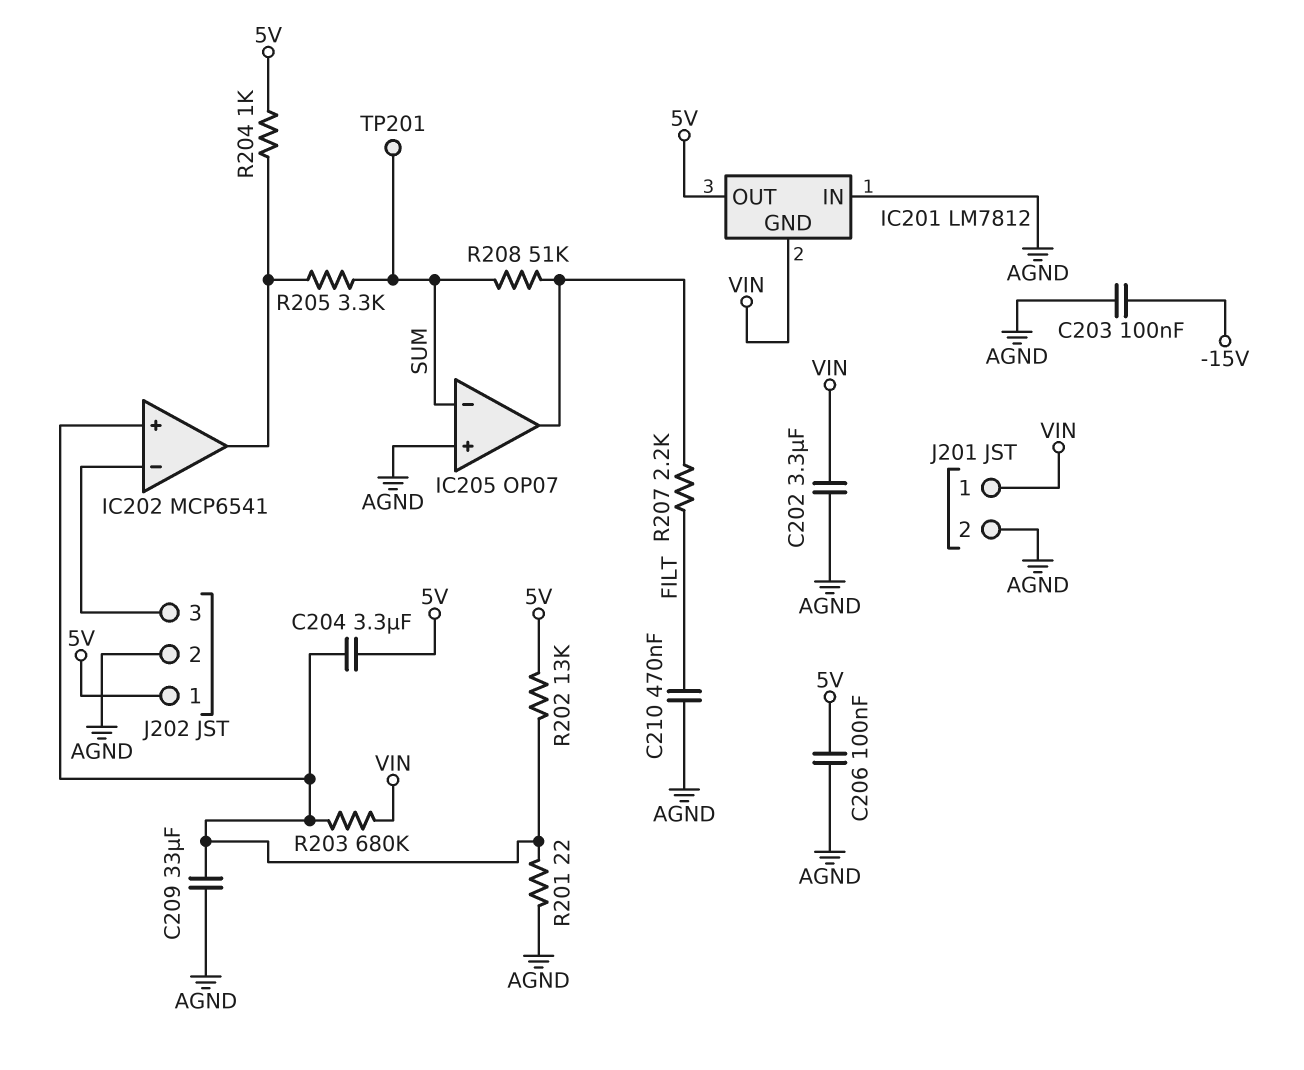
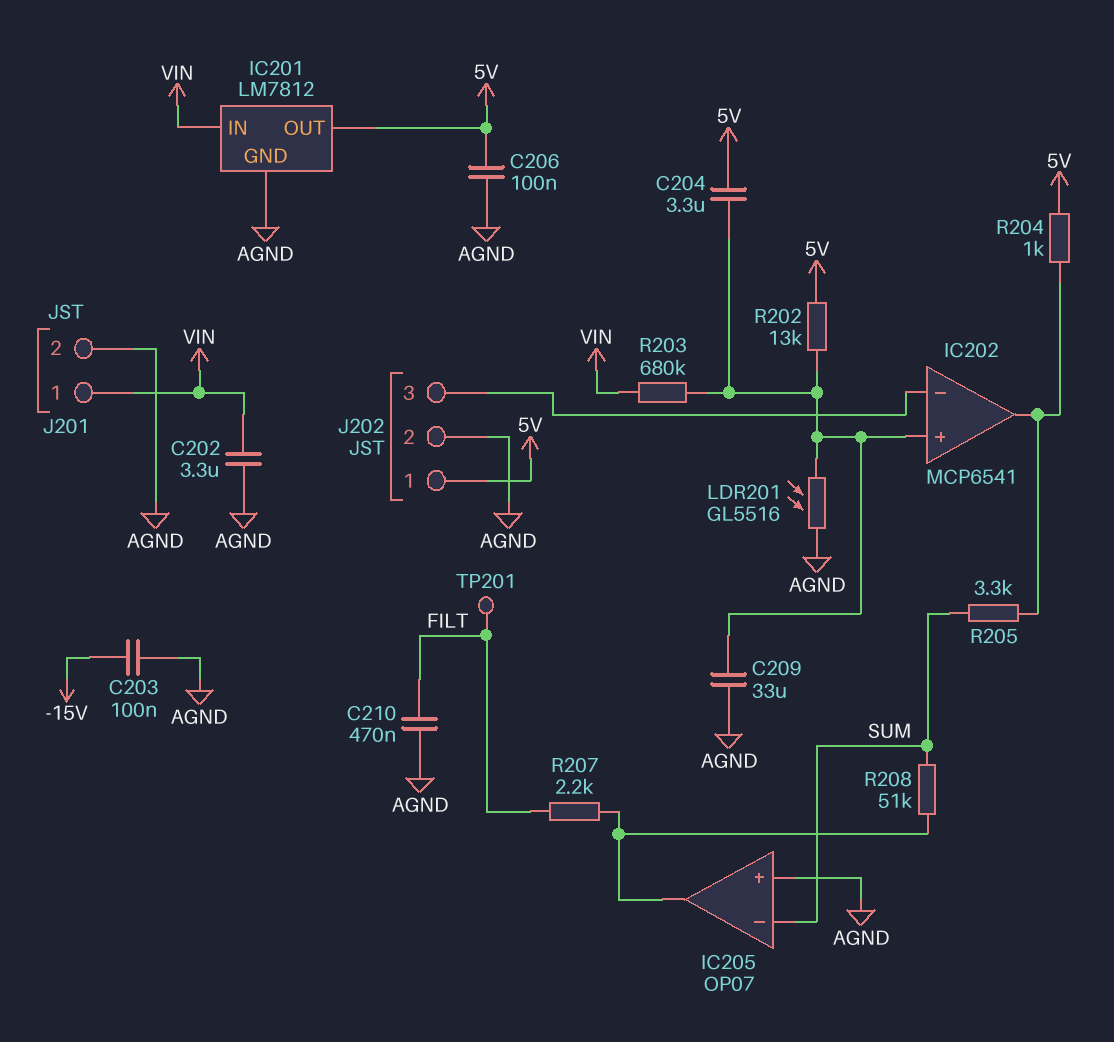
IC201 pin GND: VIN -> AGND
IC201 pin IN: AGND -> VIN
LDR201: none -> GL5516 (AGND, IC202/in+)
R201: 22 (AGND, IC202/in+) -> none
TP201: test point (SUM) -> test point (FILT)

